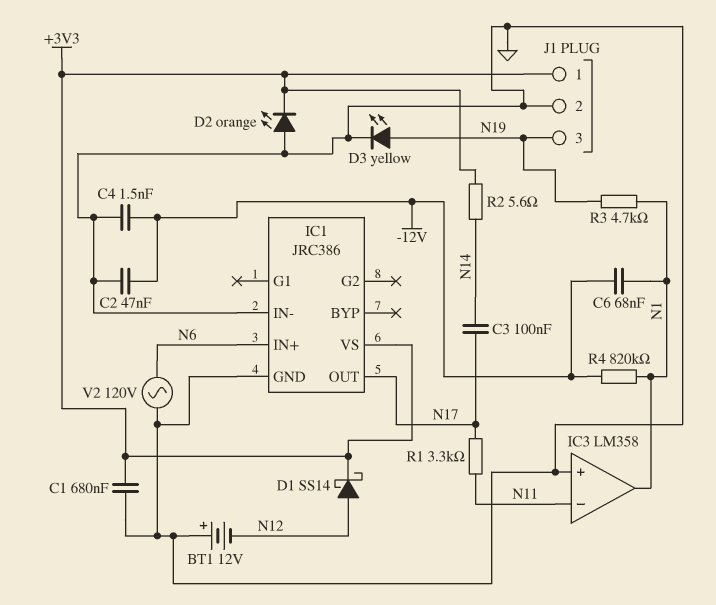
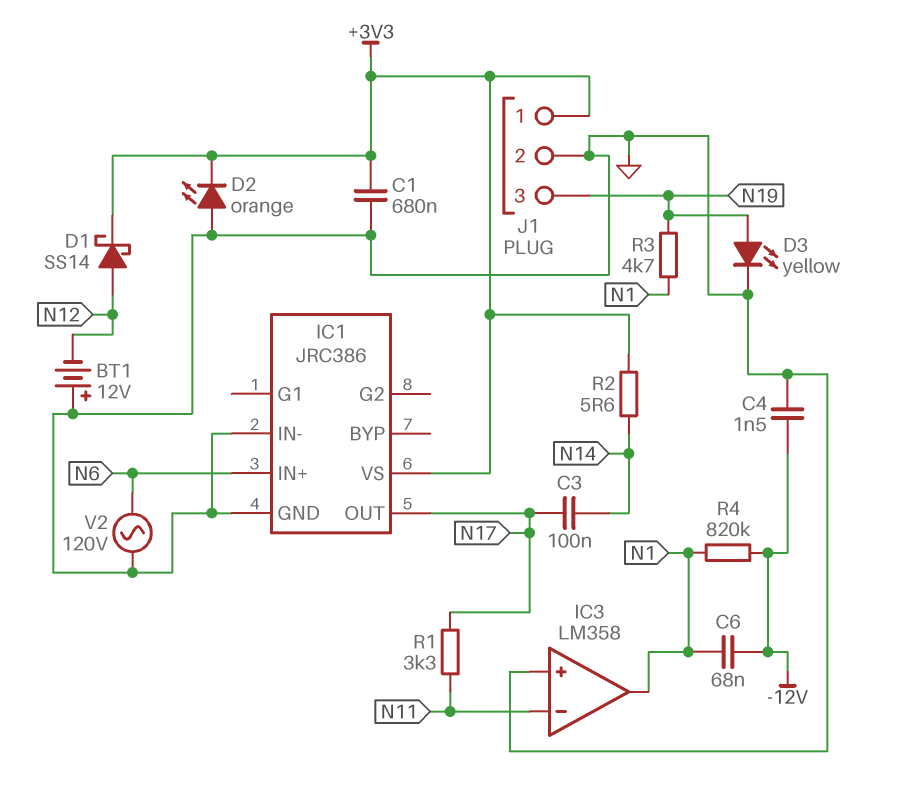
C2: 47nF (-12V, GND) -> none

